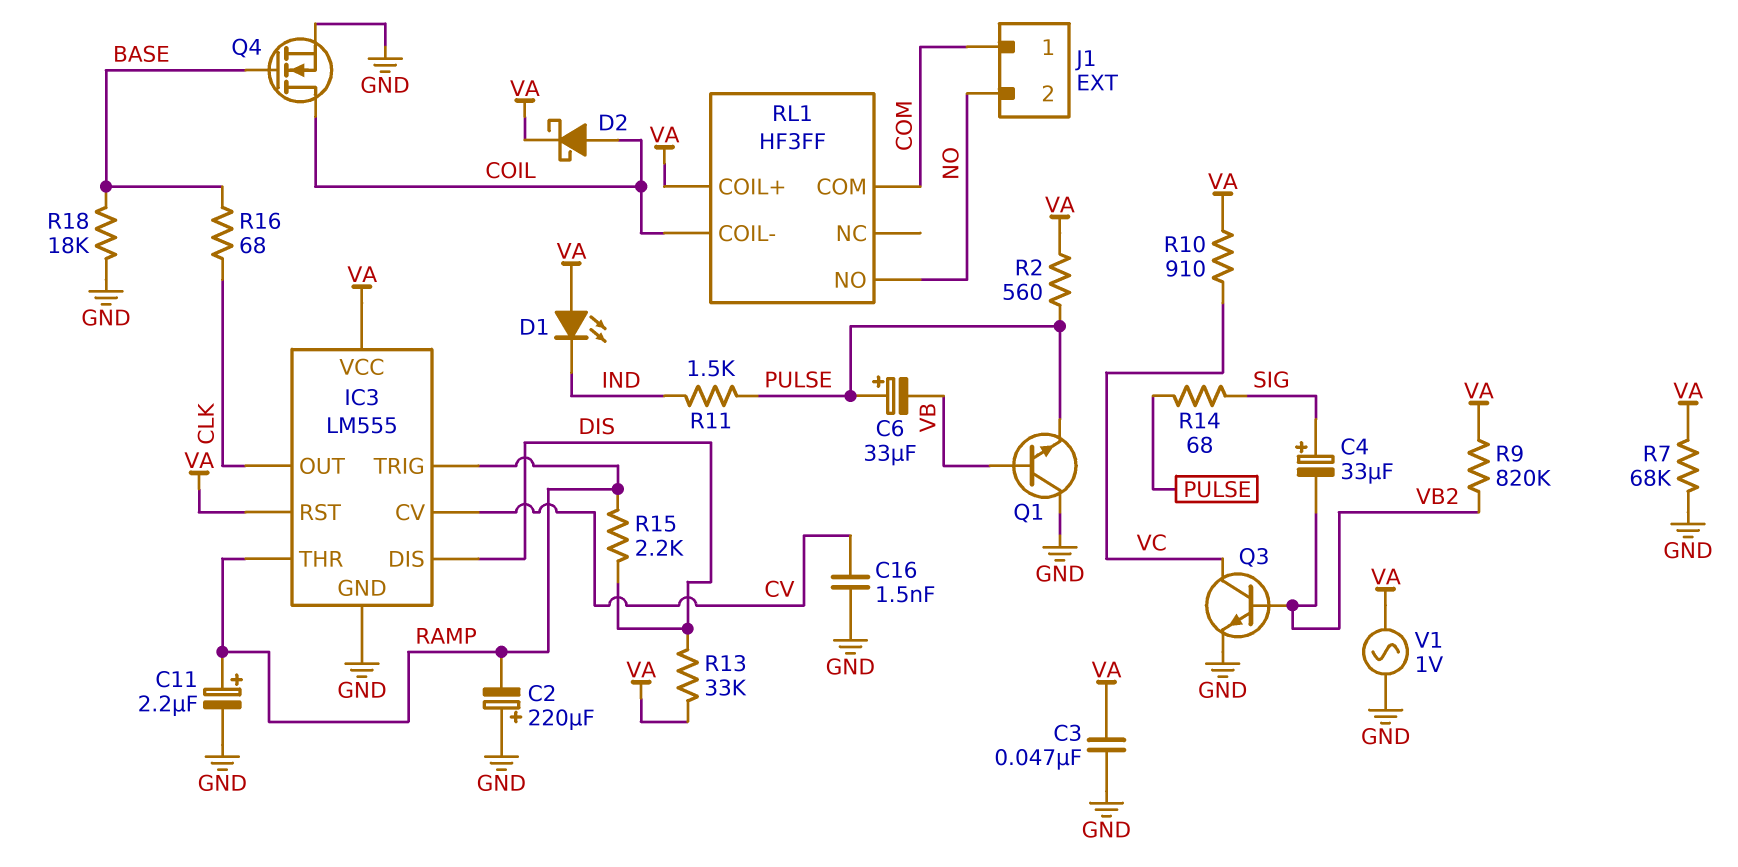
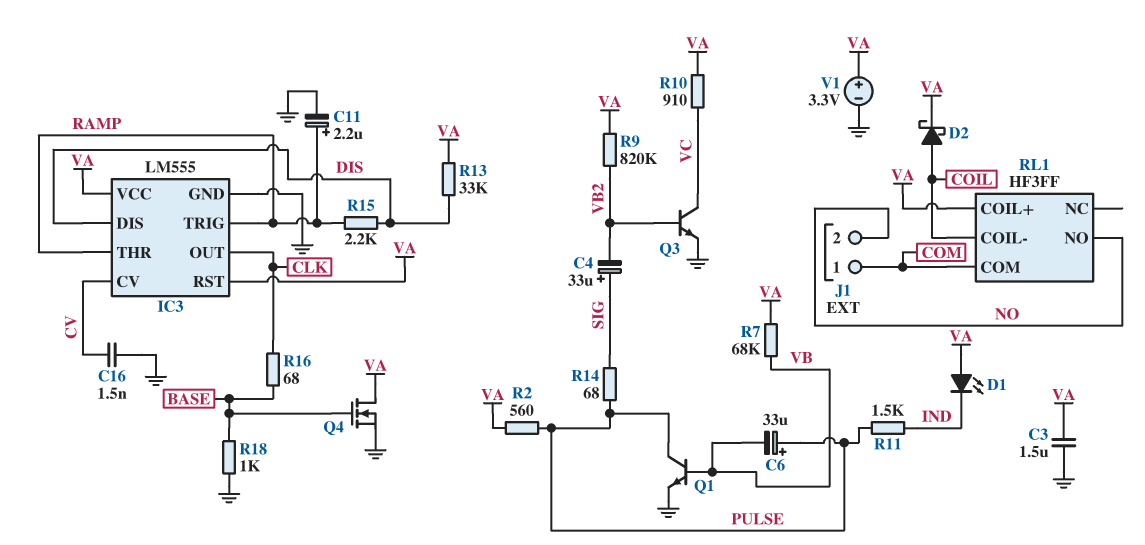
C2: 220uF (plus GND, minus RAMP) -> none
C3: 47nF (GND, VA) -> 1.5uF (GND, VA)
Q1: NPN (B VB, C GND, E PULSE) -> NPN (B VB, C PULSE, E GND)
Q4: NMOS (G BASE, D COIL, S GND) -> NMOS (G BASE, D VA, S GND)
R7: 68k (GND, VA) -> 68k (VA, VB)
R18: 18k (BASE, GND) -> 1k (BASE, GND)
V1: AC 1V (GND, VA) -> 3.3V (plus VA, minus GND)

